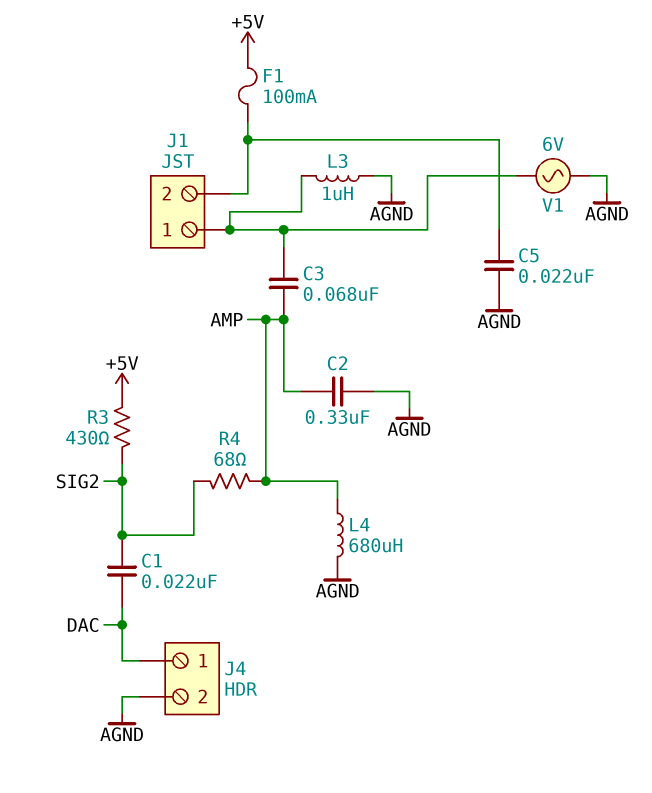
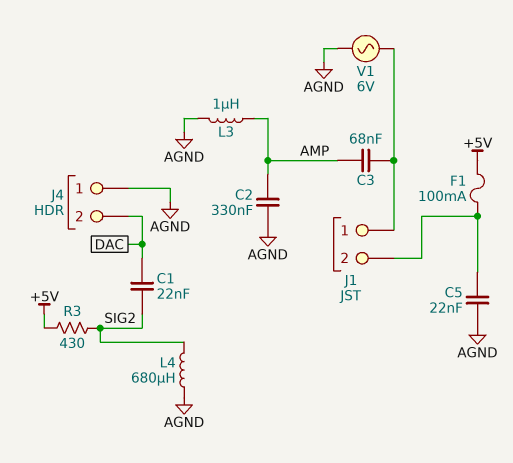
J4 pin 1: DAC -> AGND
J4 pin 2: AGND -> DAC
L3: 1uH (AGND, J1/1) -> 1uH (AGND, AMP)
L4: 680uH (AGND, AMP) -> 680uH (AGND, SIG2)
R4: 68 (AMP, SIG2) -> none

